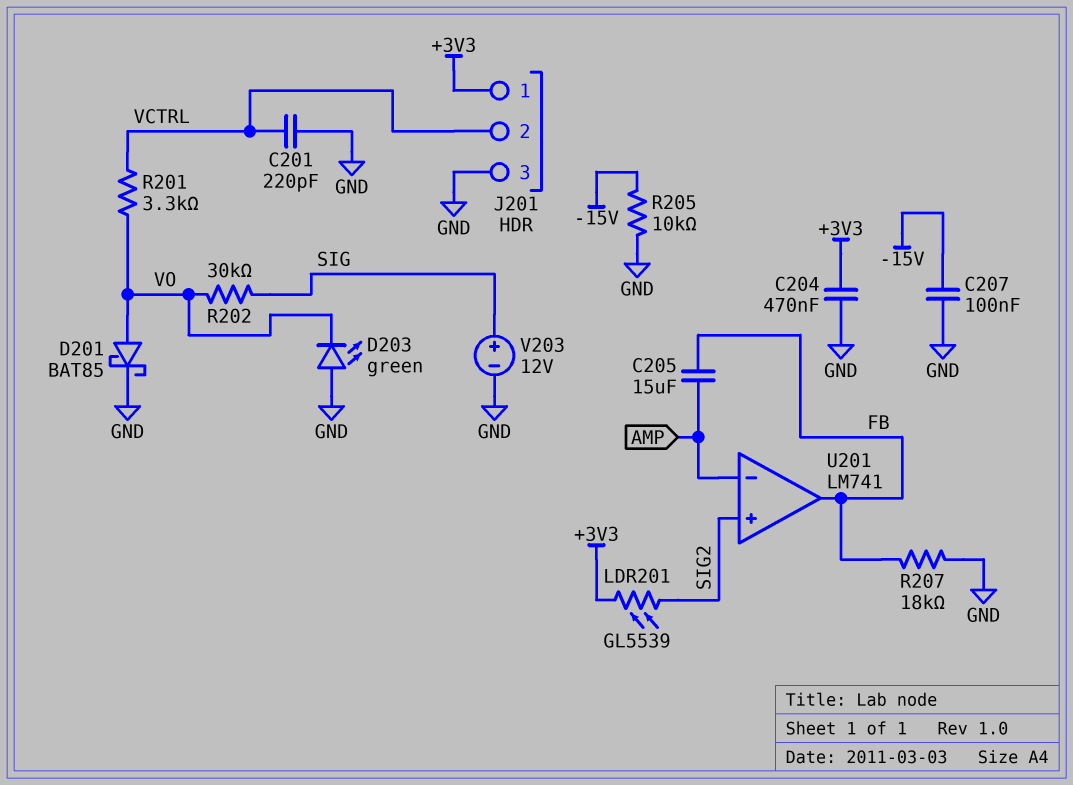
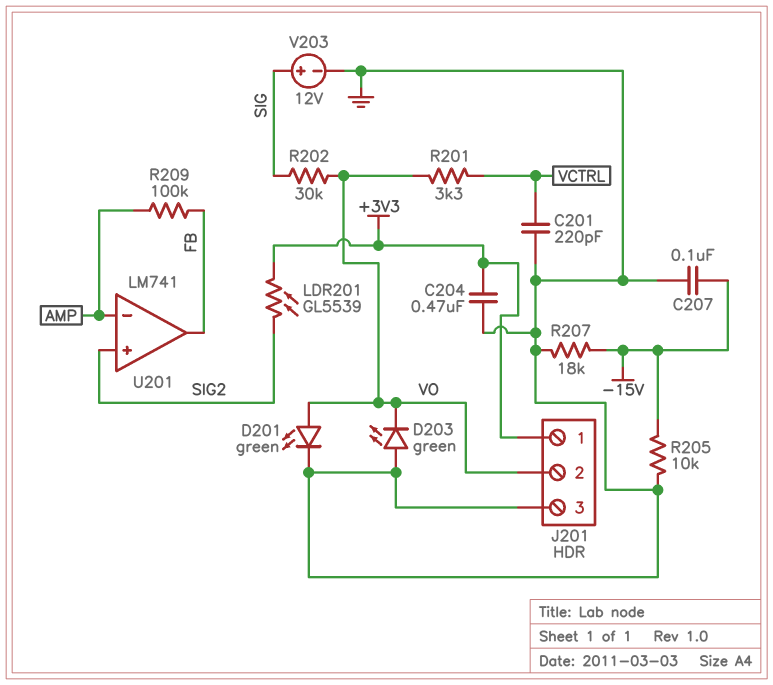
C205: 15uF (AMP, FB) -> none
D201: schottky BAT85 (A VO, K GND) -> LED green (A VO, K GND)
J201 pin 2: VCTRL -> VO
R207: 18k (FB, GND) -> 18k (-15V, GND)
R209: none -> 100k (AMP, FB)

